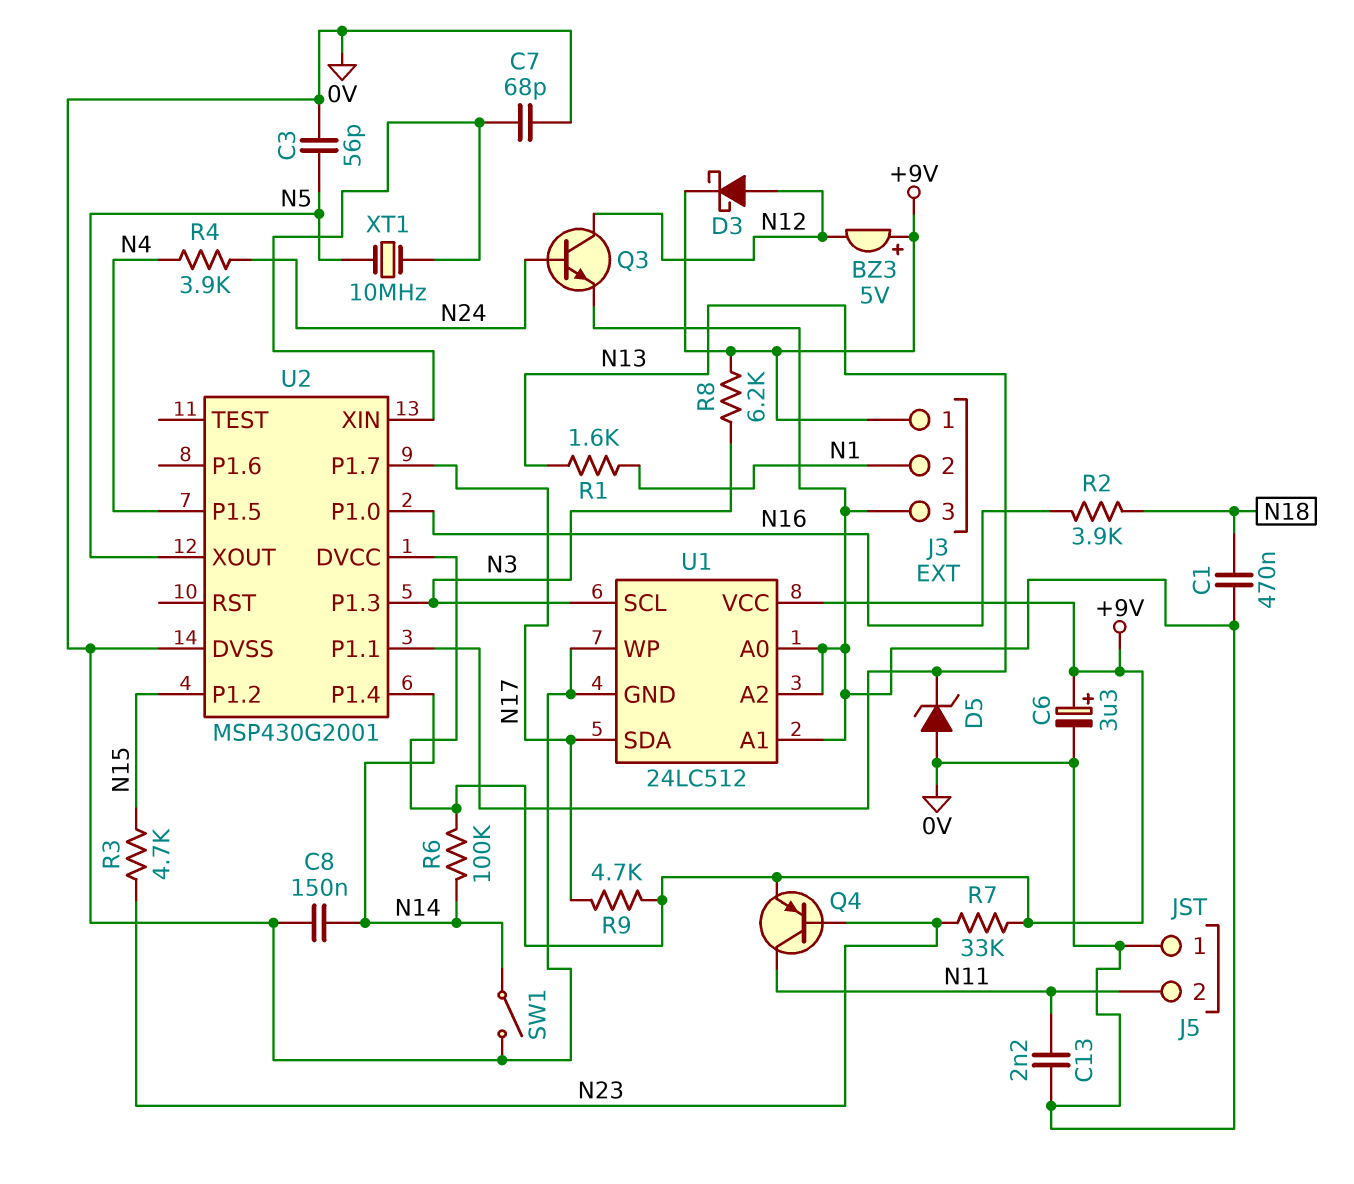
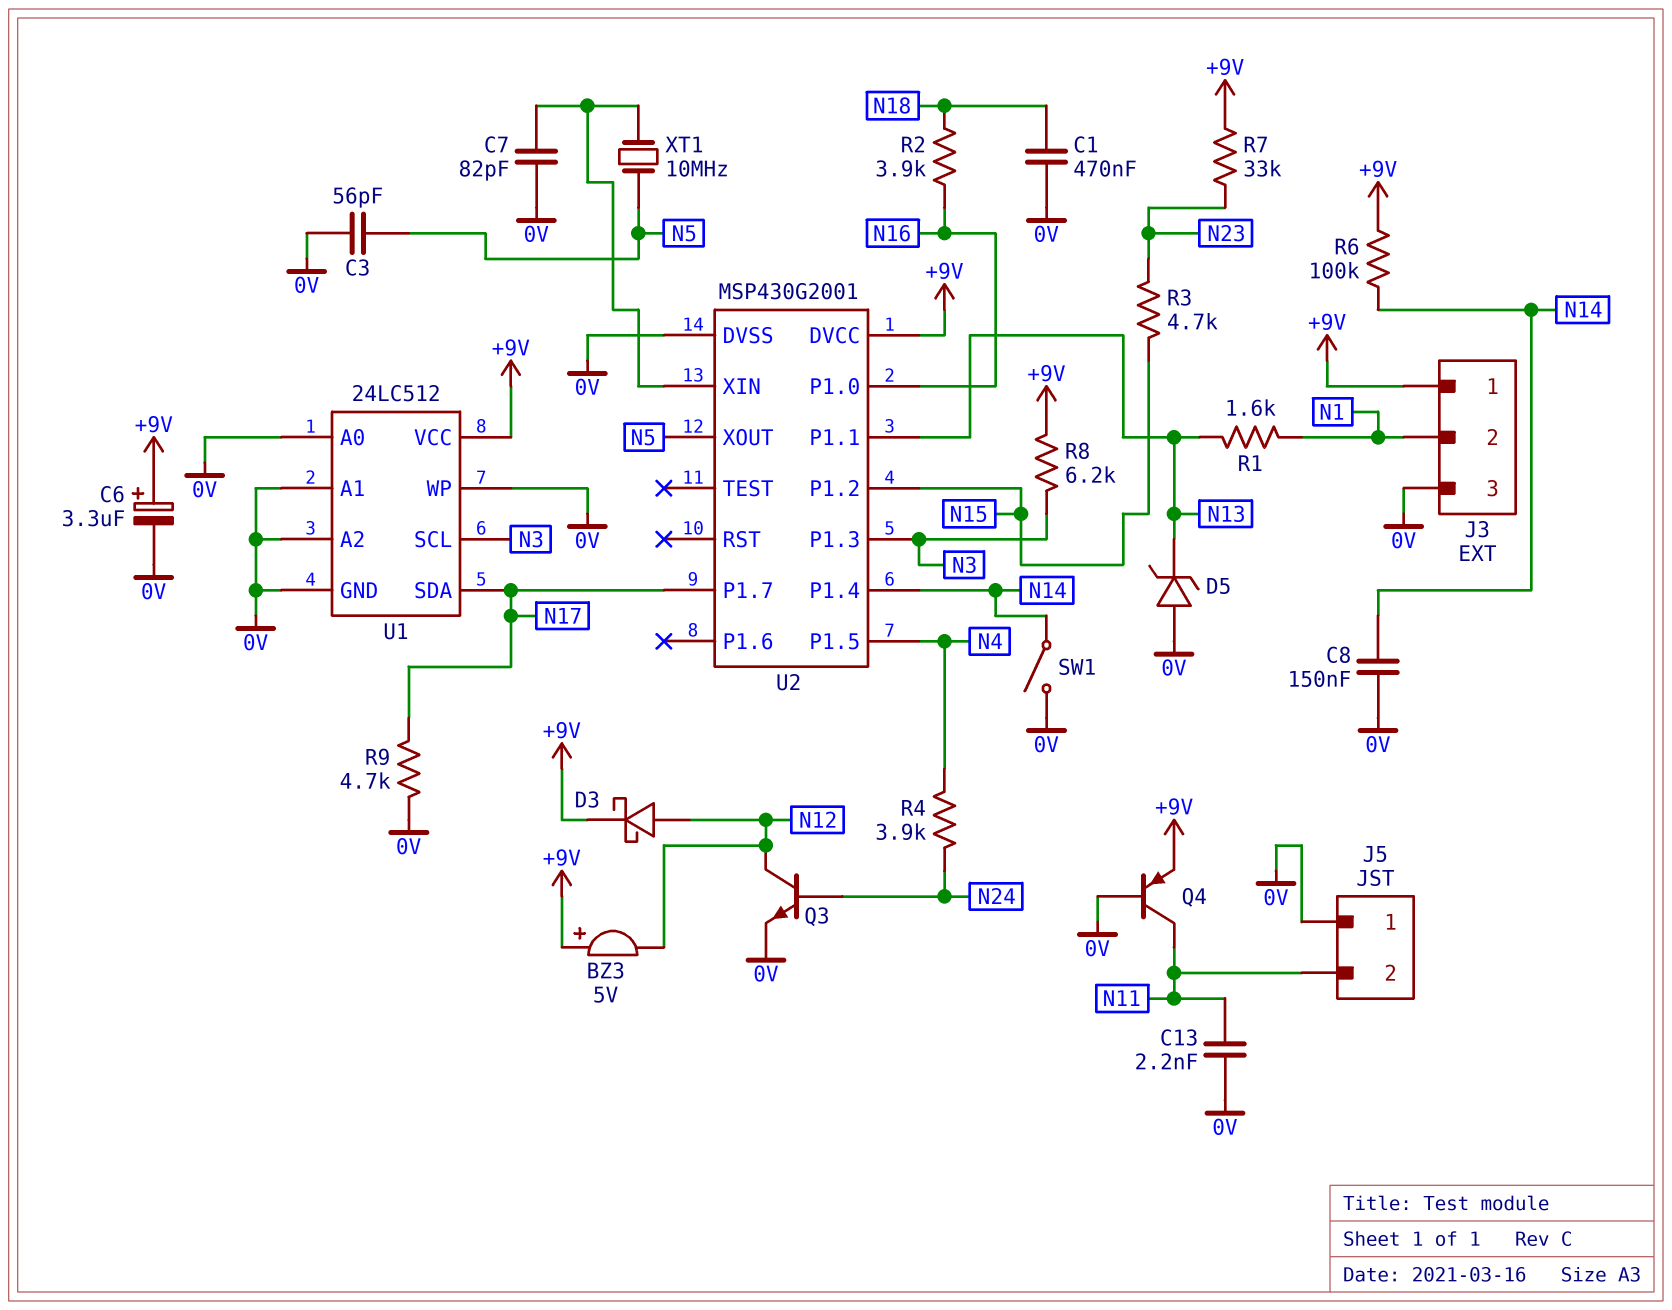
C7: 68pF (0V, U2/XIN) -> 82pF (0V, U2/XIN)
Q4: PNP (B N23, C N11, E +9V) -> PNP (B 0V, C N11, E +9V)
R9: 4.7k (+9V, N17) -> 4.7k (0V, N17)

